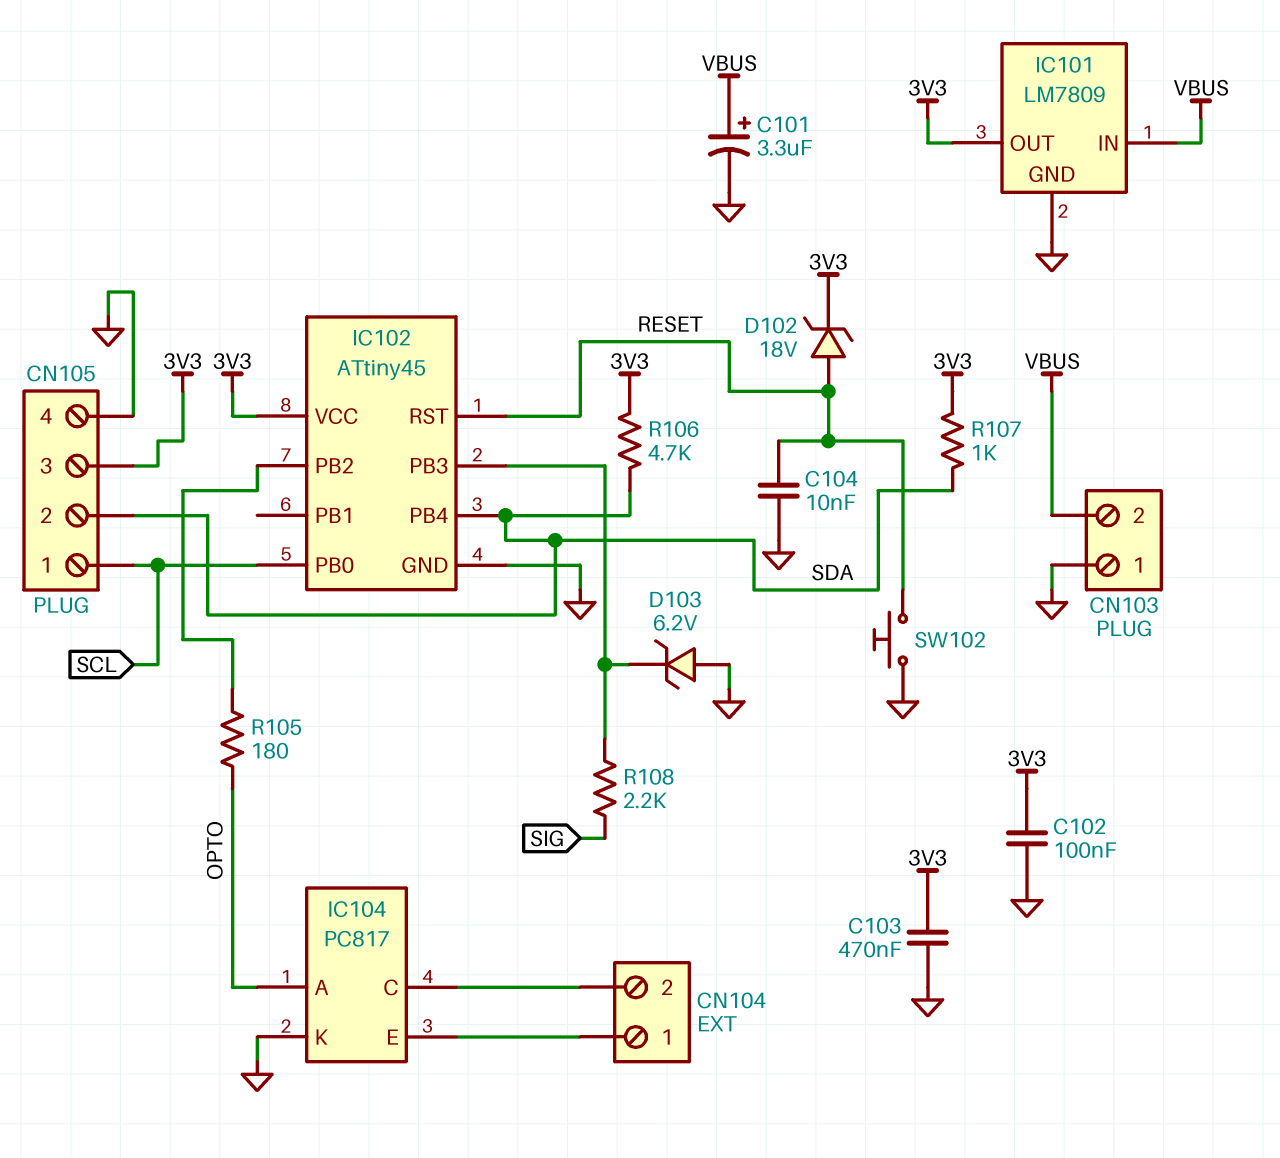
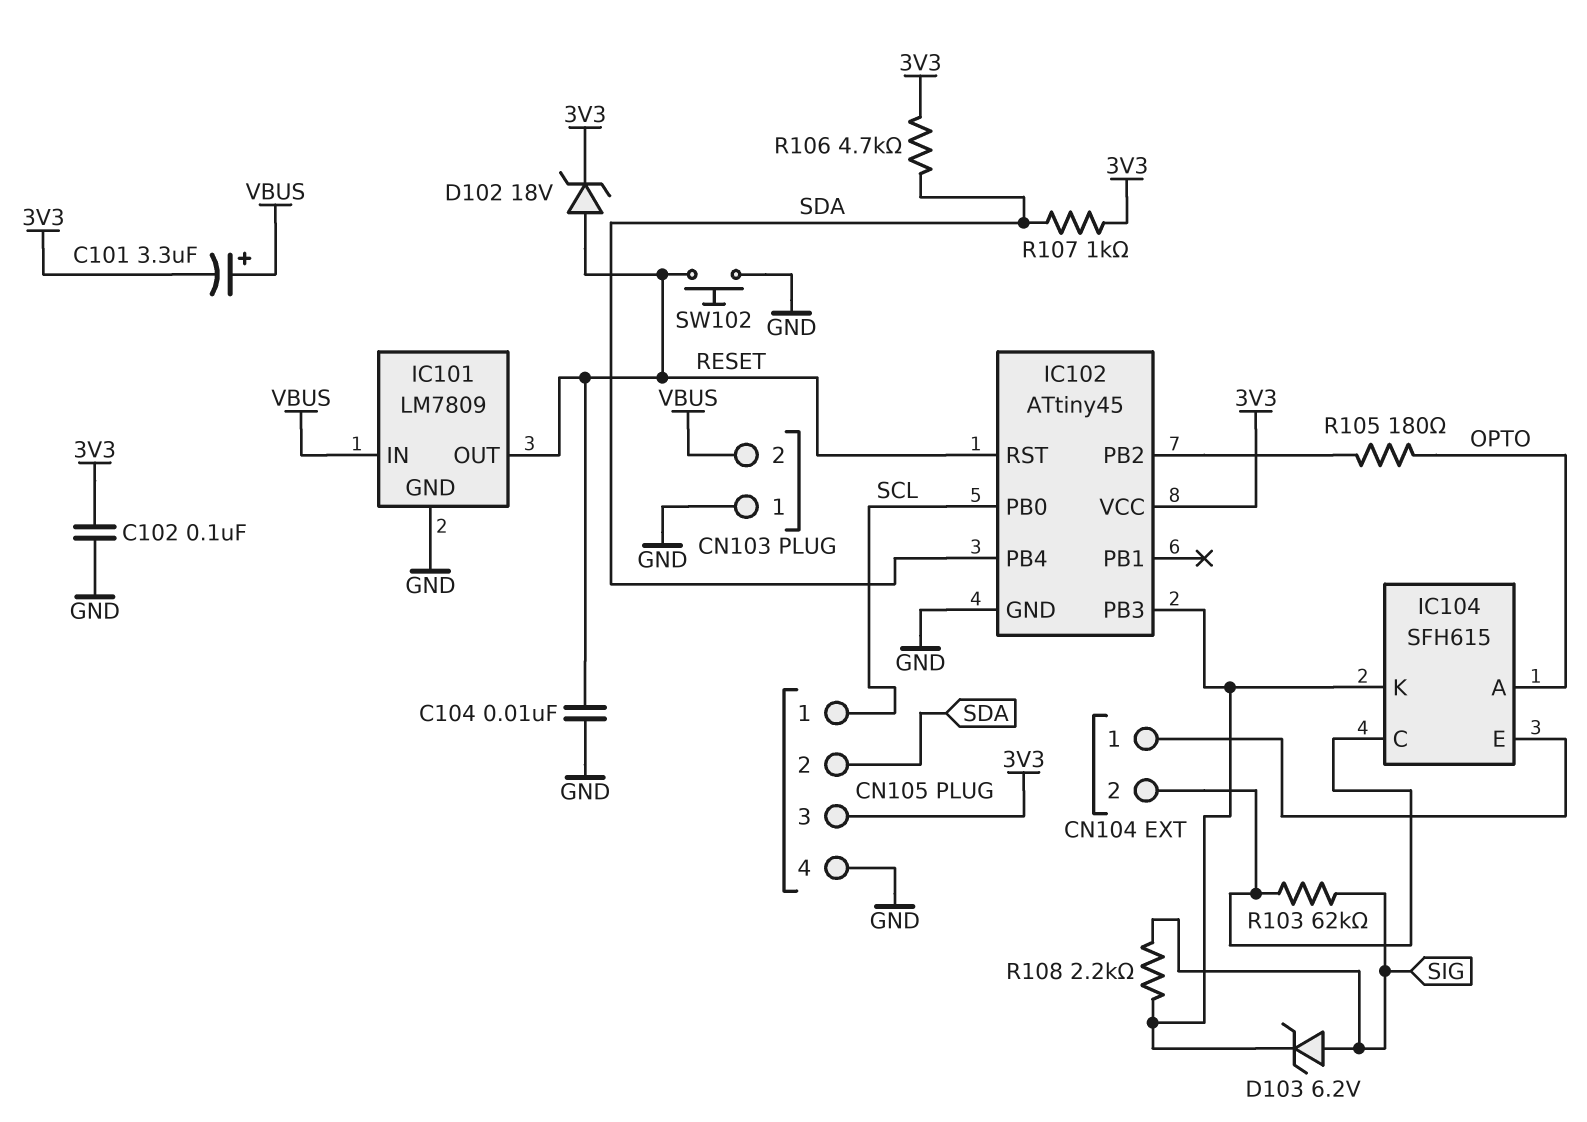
C101: 3.3uF (plus VBUS, minus GND) -> 3.3uF (plus VBUS, minus 3V3)
C103: 470nF (3V3, GND) -> none
D103: zener 6.2V (A GND, K IC102/PB3) -> zener 6.2V (A SIG, K IC102/PB3)
IC101 pin OUT: 3V3 -> RESET
IC104: PC817 -> SFH615
IC104 pin K: GND -> IC102/PB3
R103: none -> 62k (CN104/2, SIG)

